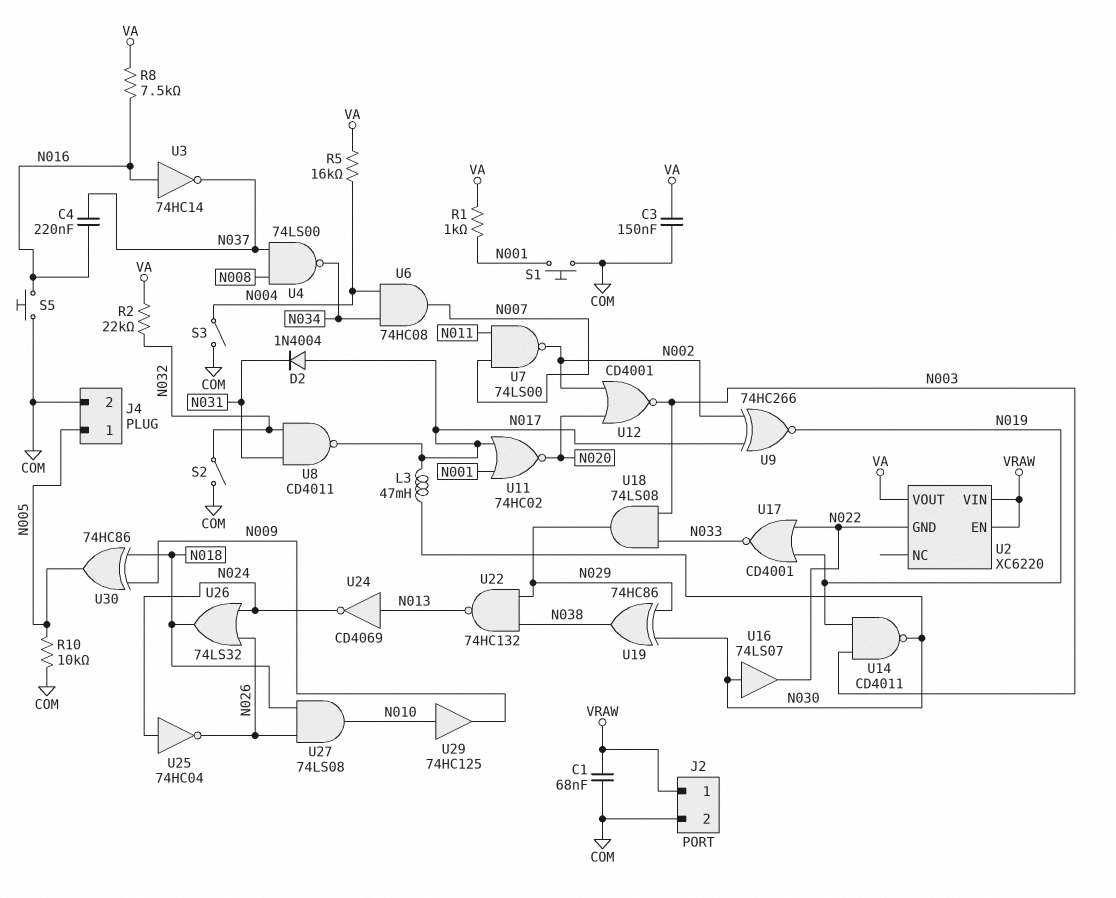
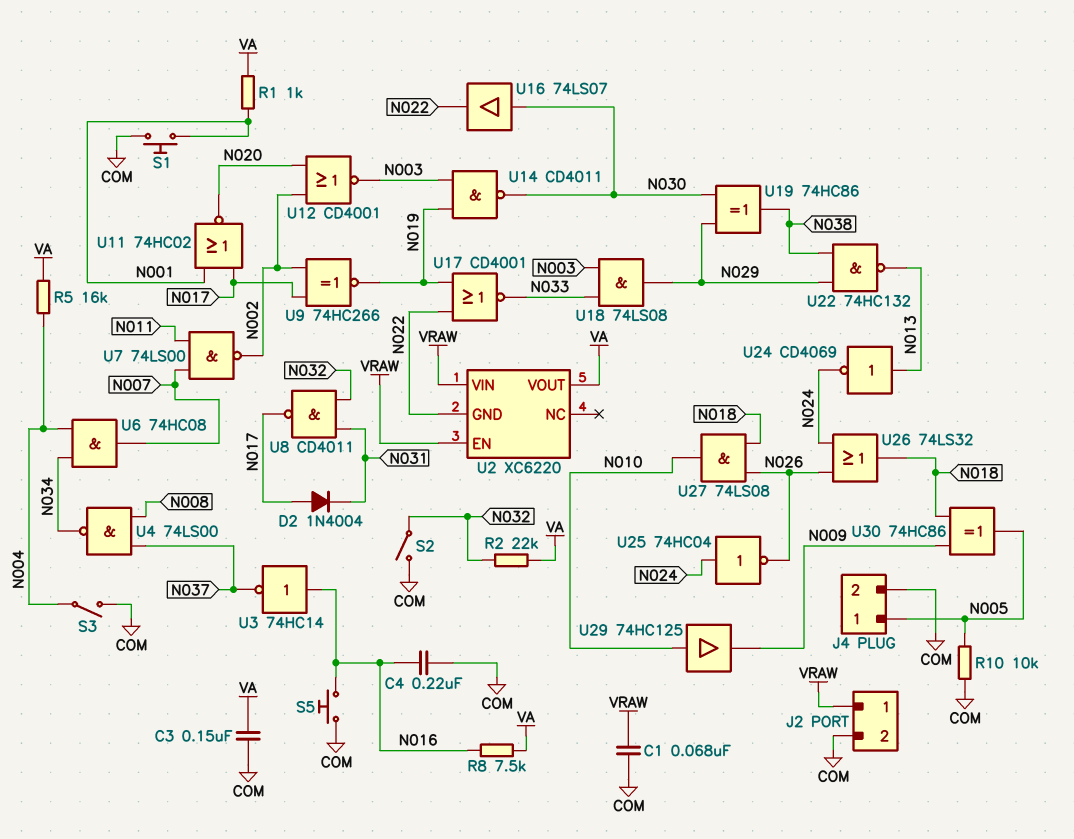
C4: 220nF (N016, N037) -> 220nF (COM, N016)
L3: 47mH (N017, N030) -> none

